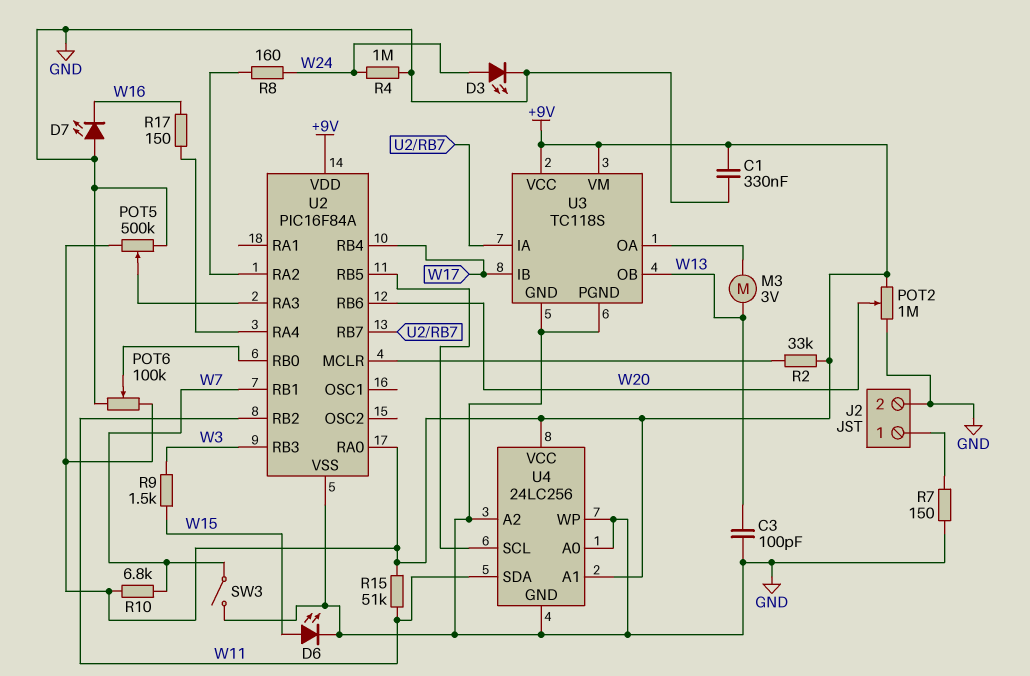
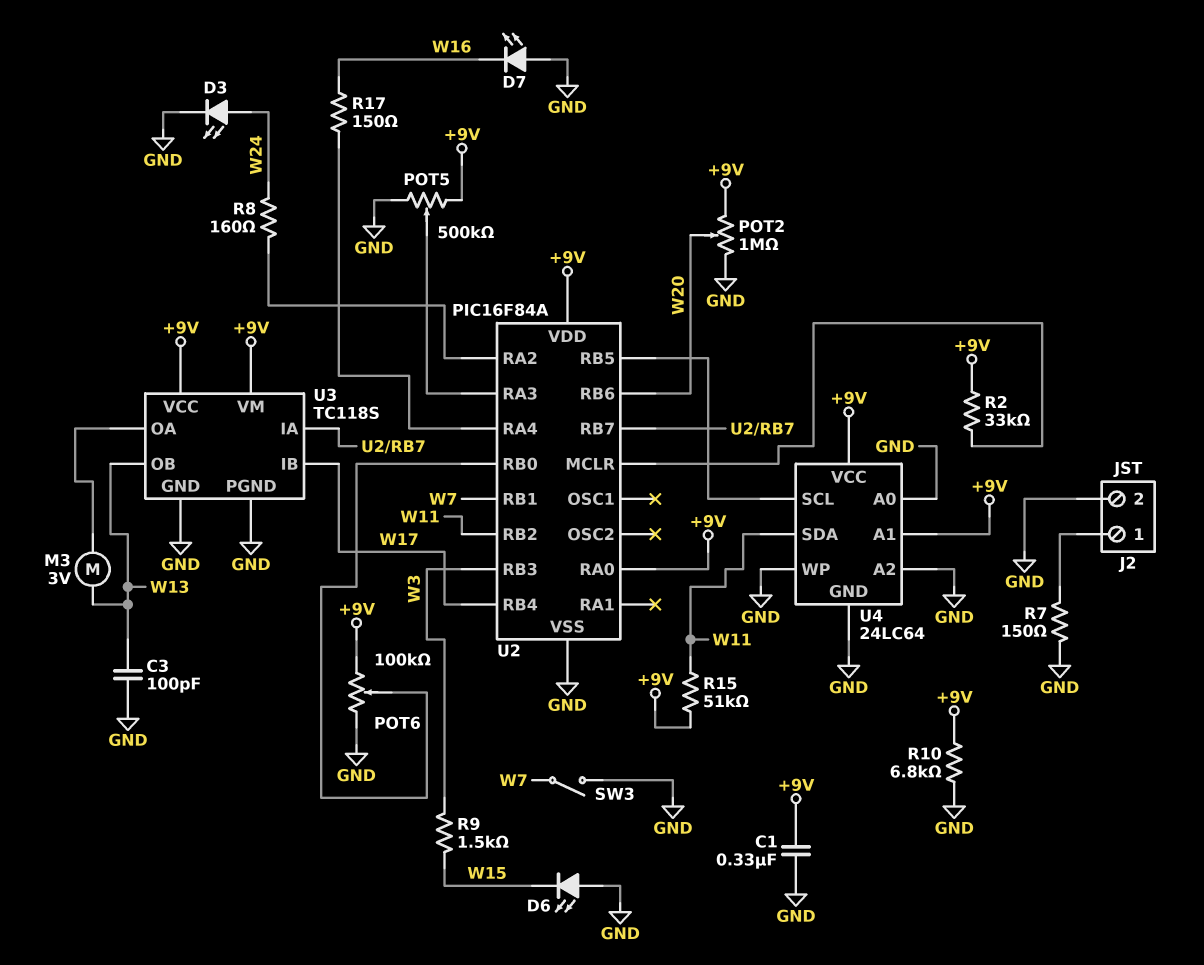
D6: LED (A W15, K GND) -> LED (A GND, K W15)
R4: 1M (GND, W24) -> none
R10: 6.8k (+9V, W7) -> 6.8k (+9V, GND)
U4: 24LC256 -> 24LC64

